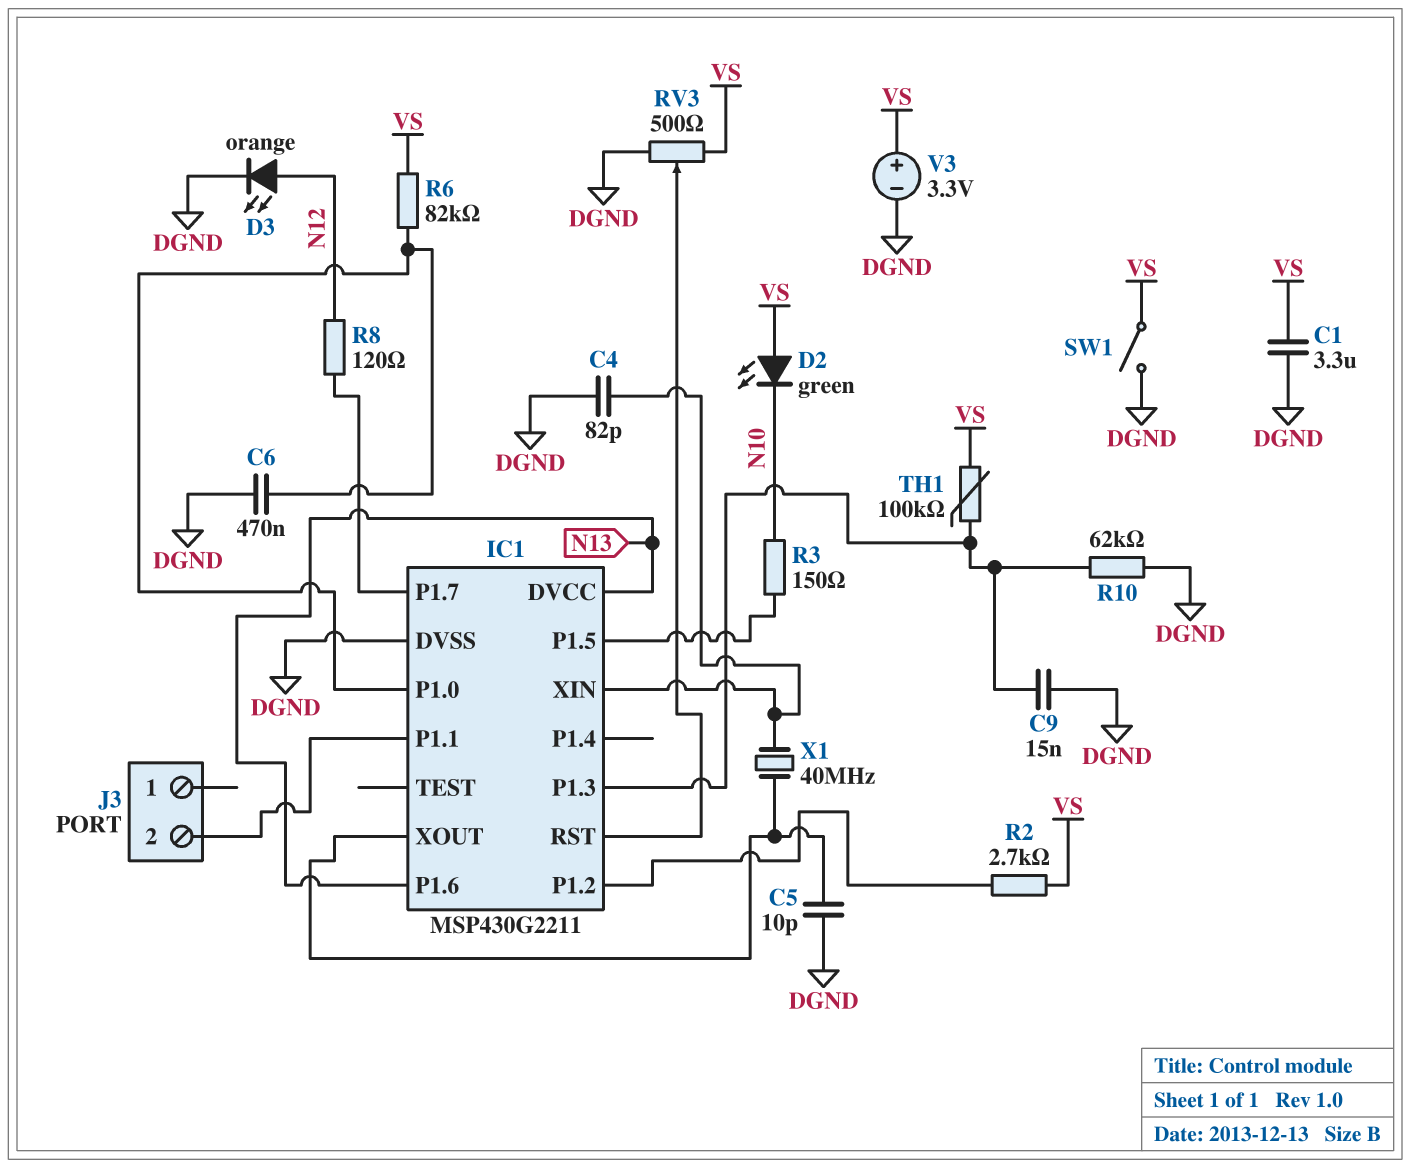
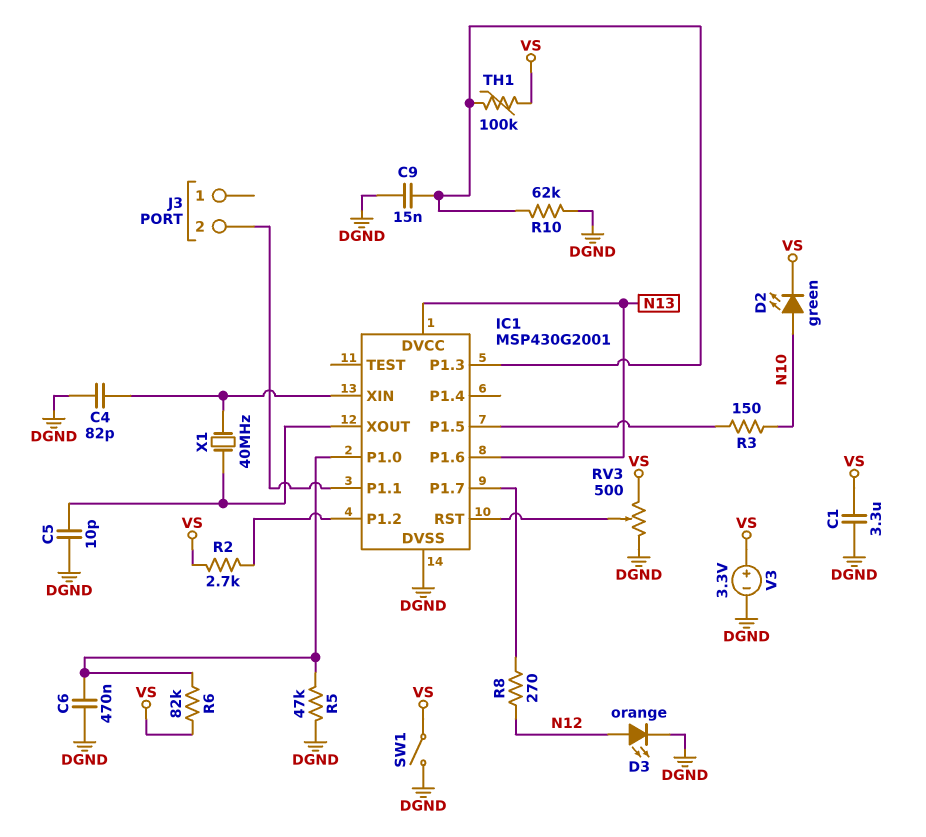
D2: LED green (A VS, K N10) -> LED green (A N10, K VS)
IC1: MSP430G2211 -> MSP430G2001
R5: none -> 47k (DGND, IC1/P1.0)
R8: 120 (IC1/P1.7, N12) -> 270 (IC1/P1.7, N12)

